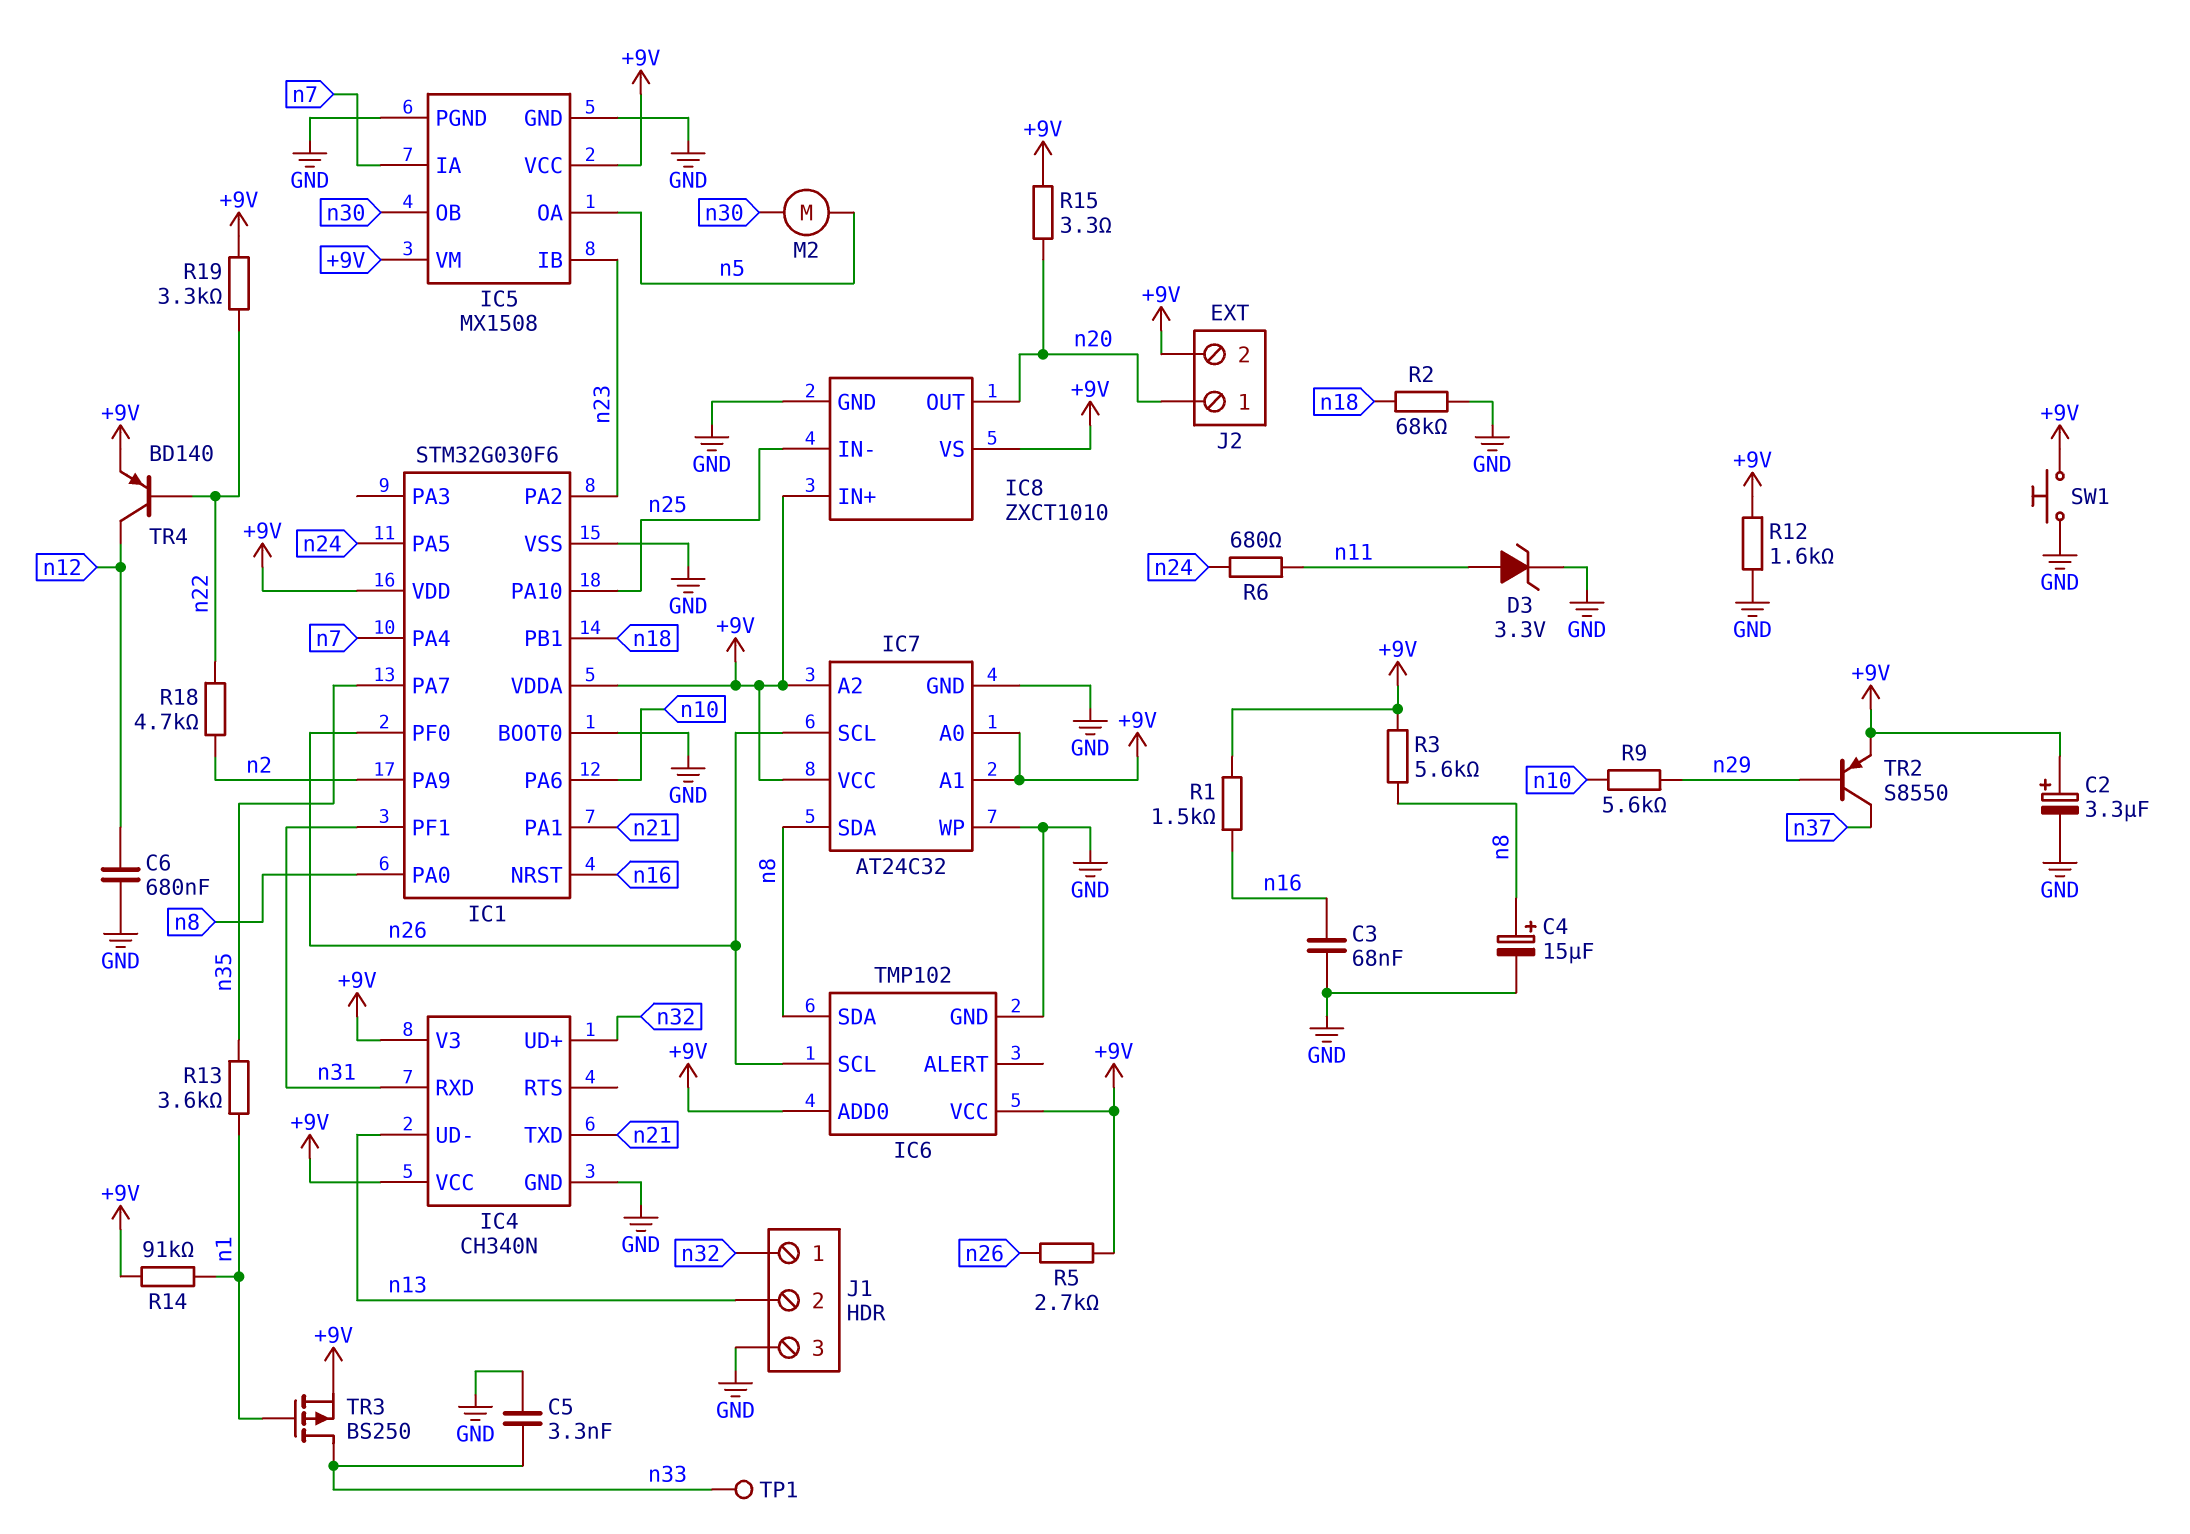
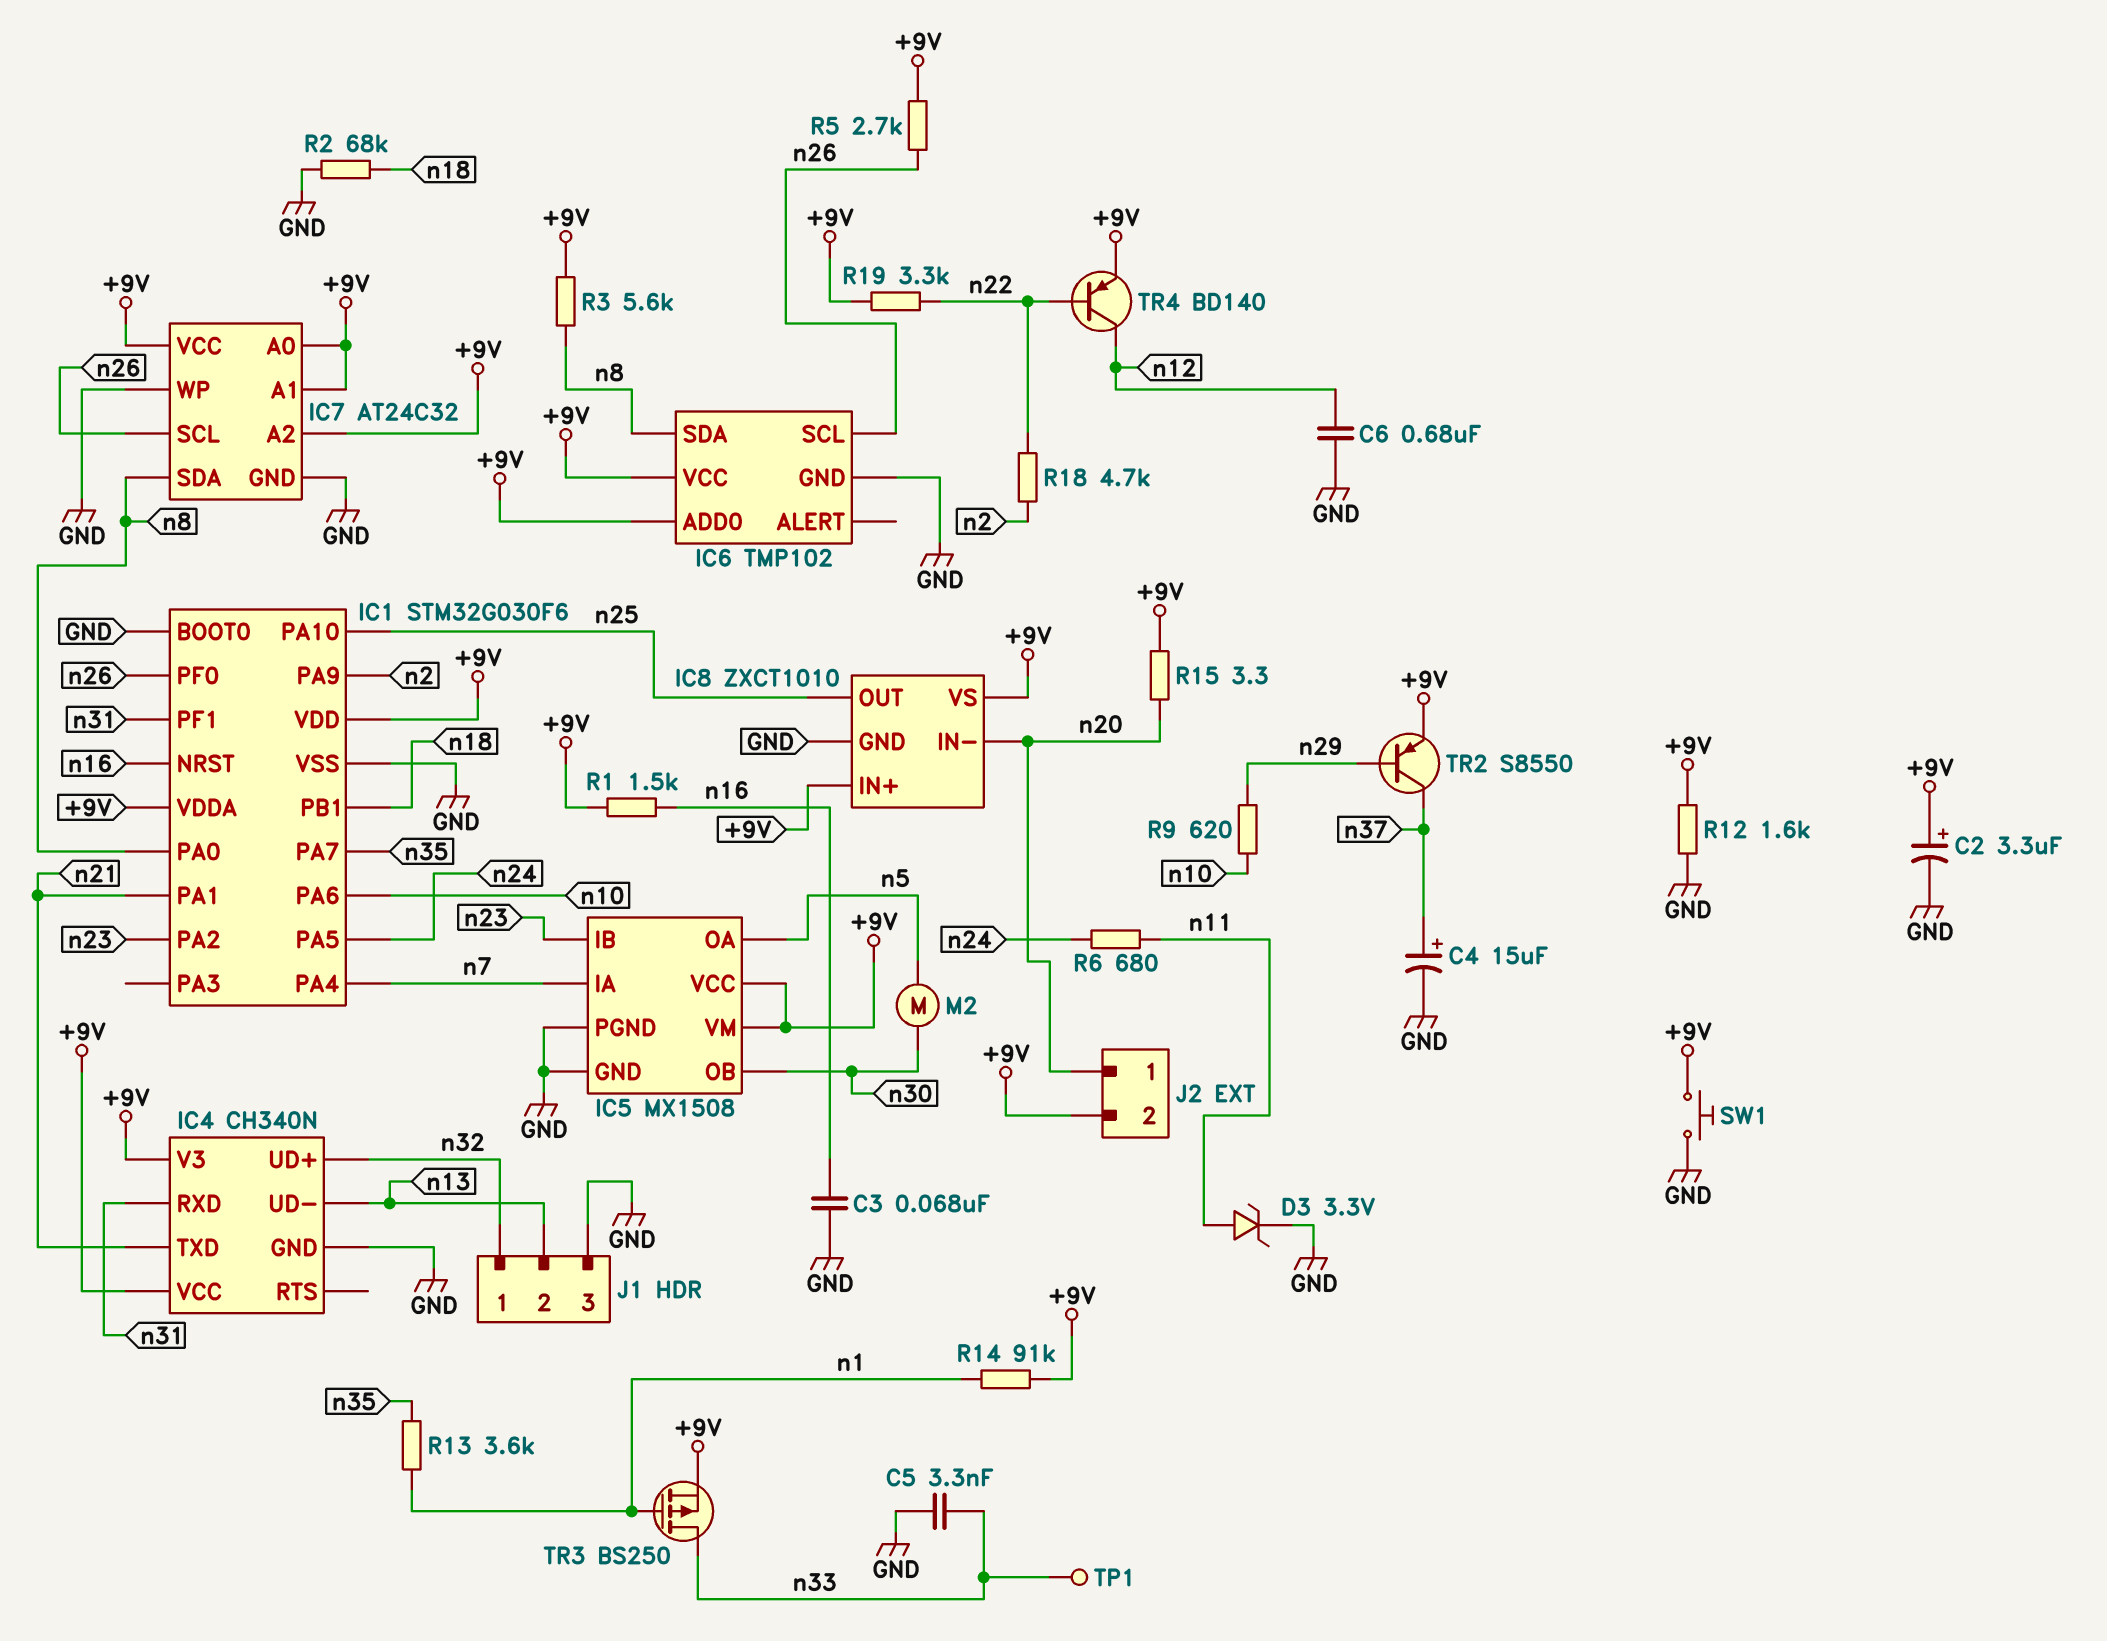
C4: 15uF (plus n8, minus GND) -> 15uF (plus n37, minus GND)
IC8 pin IN-: n25 -> n20
IC8 pin OUT: n20 -> n25
R9: 5.6k (n10, n29) -> 620 (n10, n29)

